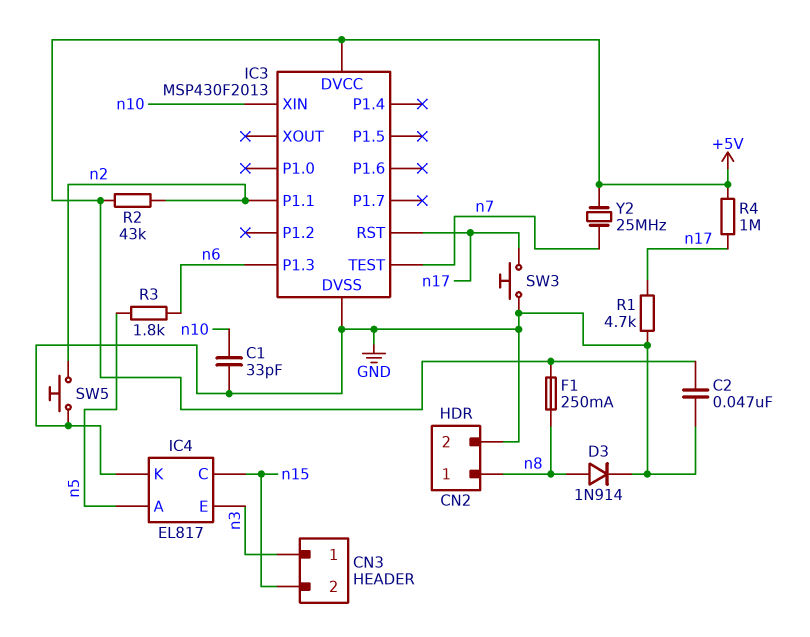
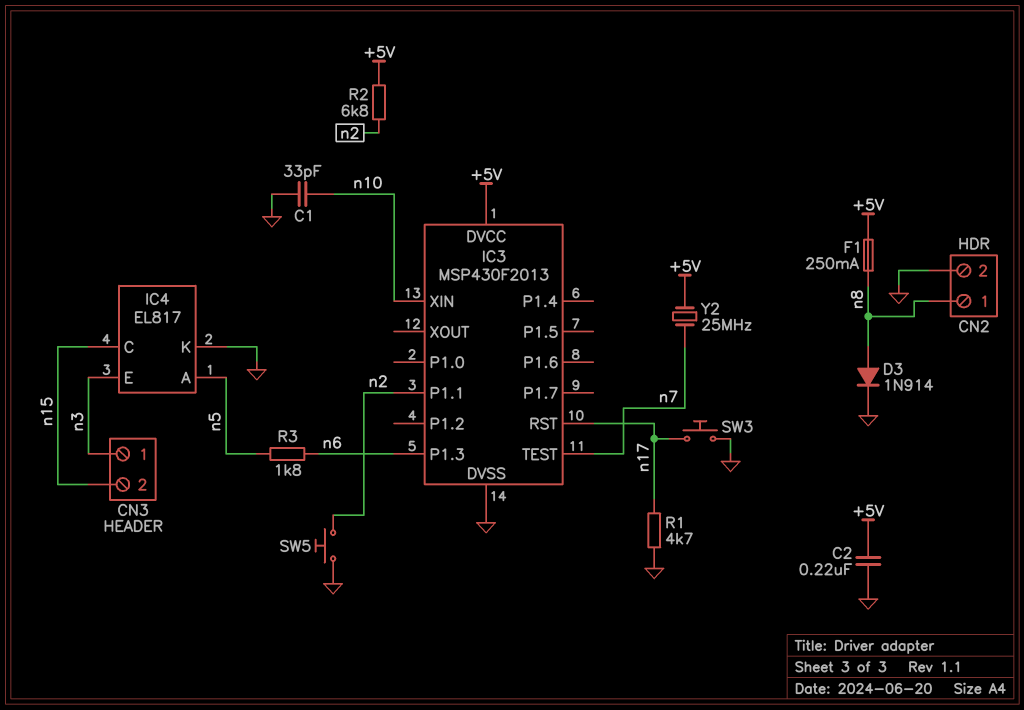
C2: 47nF (+5V, GND) -> 220nF (+5V, GND)
R2: 43k (+5V, n2) -> 6.8k (+5V, n2)
R4: 1M (+5V, n17) -> none

